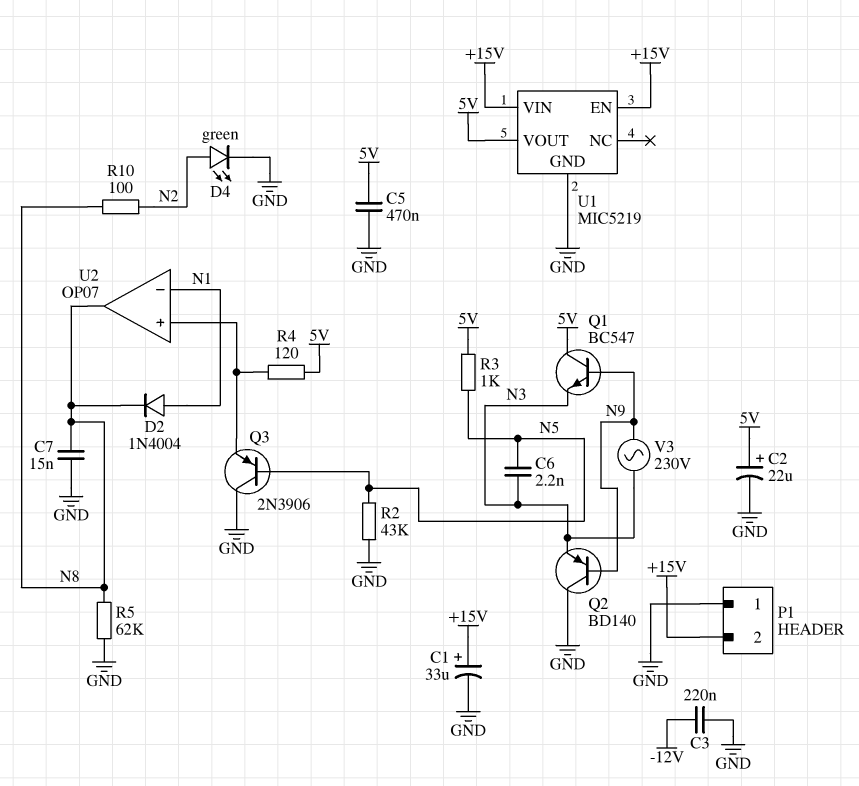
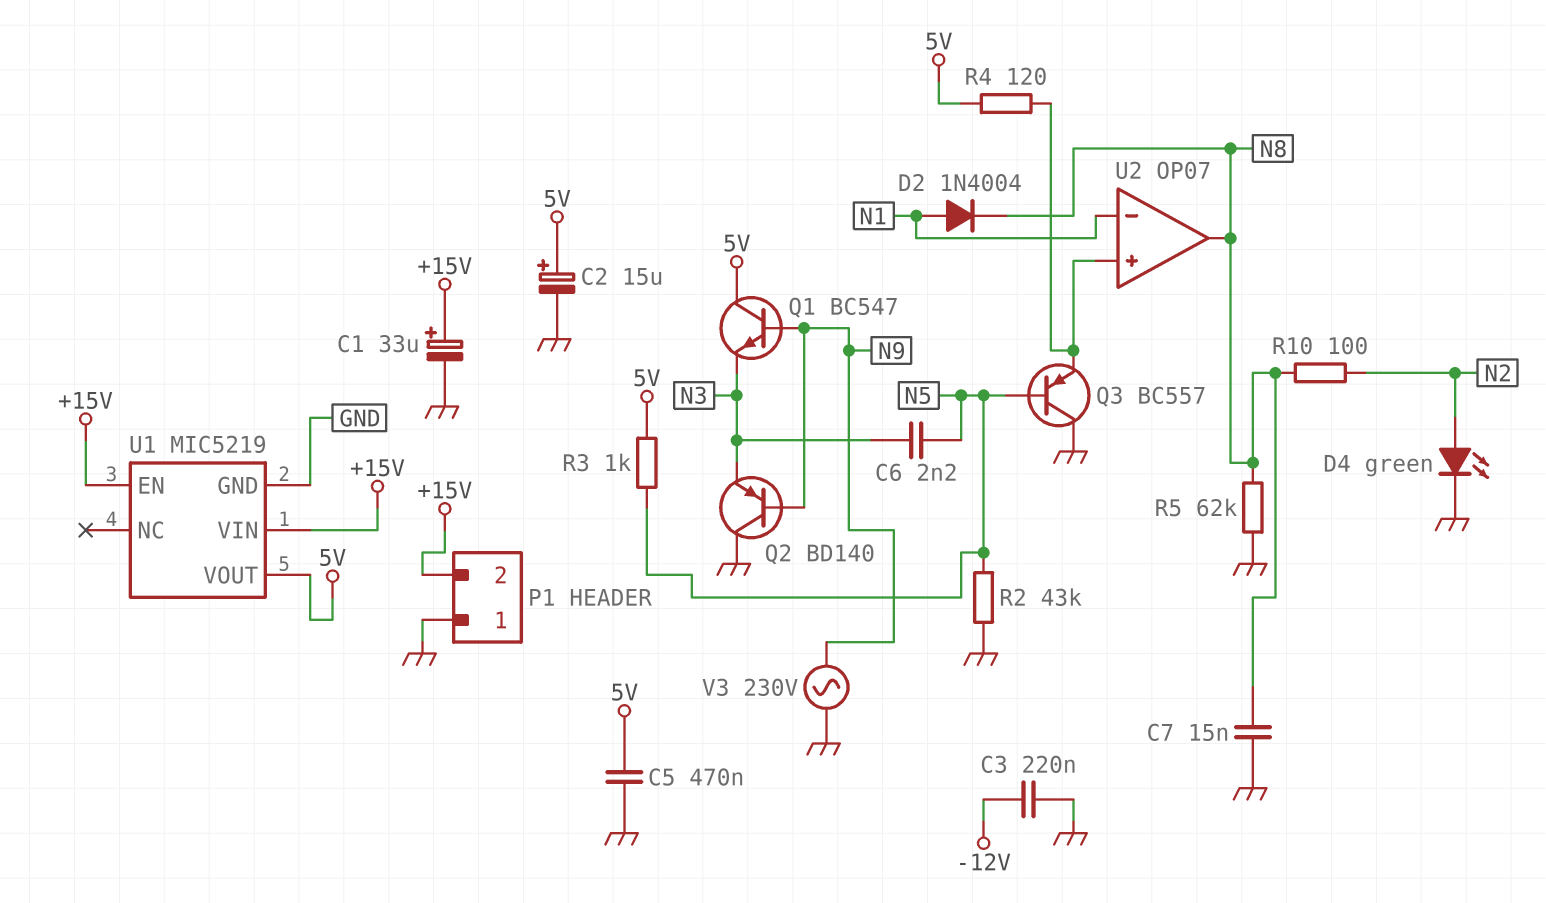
C2: 22uF (plus 5V, minus GND) -> 15uF (plus 5V, minus GND)
Q3: PNP 2N3906 (B N5, C GND, E U2/in+) -> PNP BC557 (B N5, C GND, E U2/in+)
V3: AC 230V (N3, N9) -> AC 230V (GND, N9)

